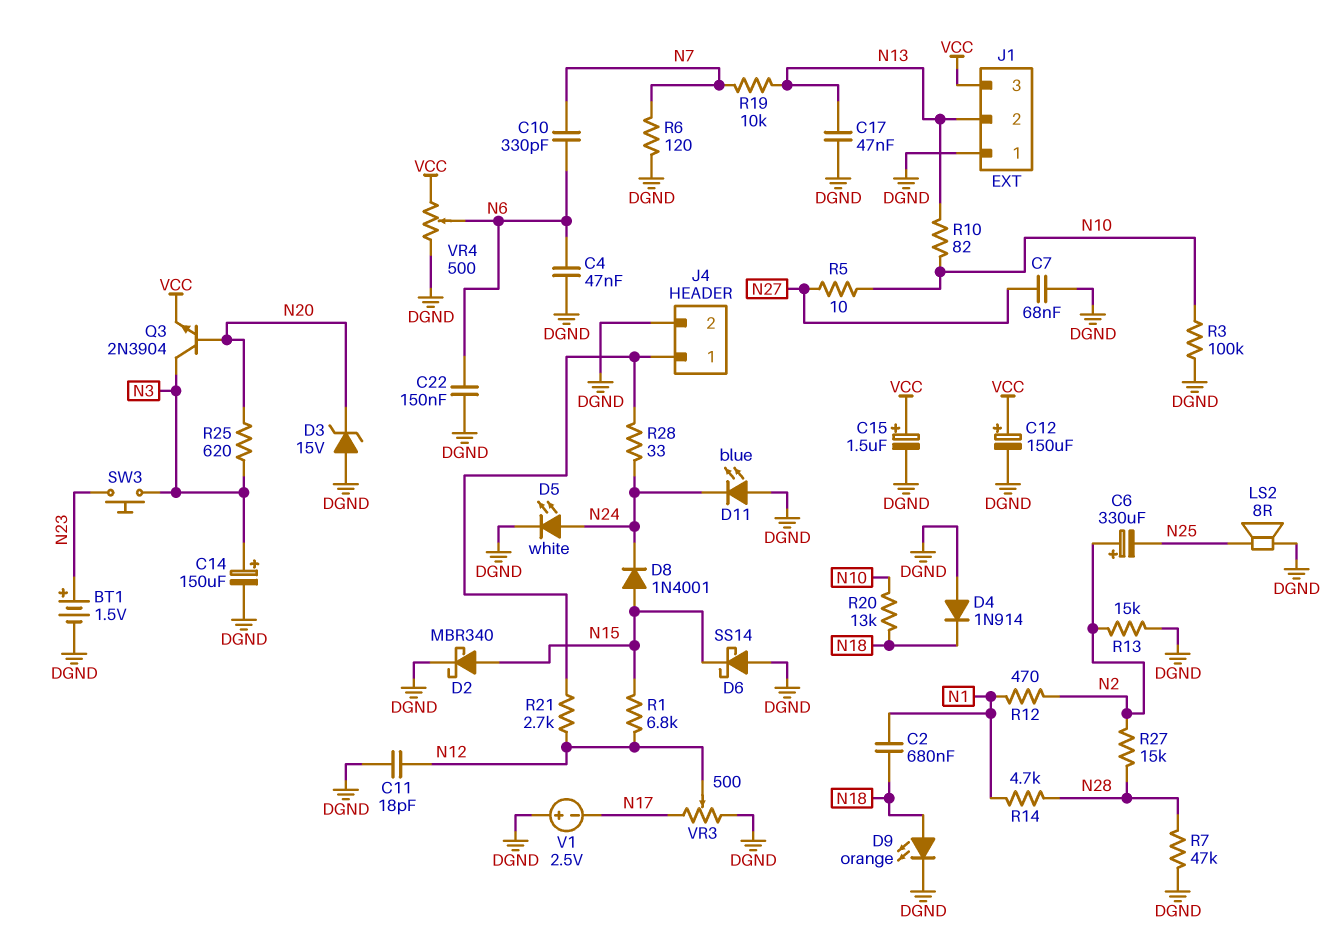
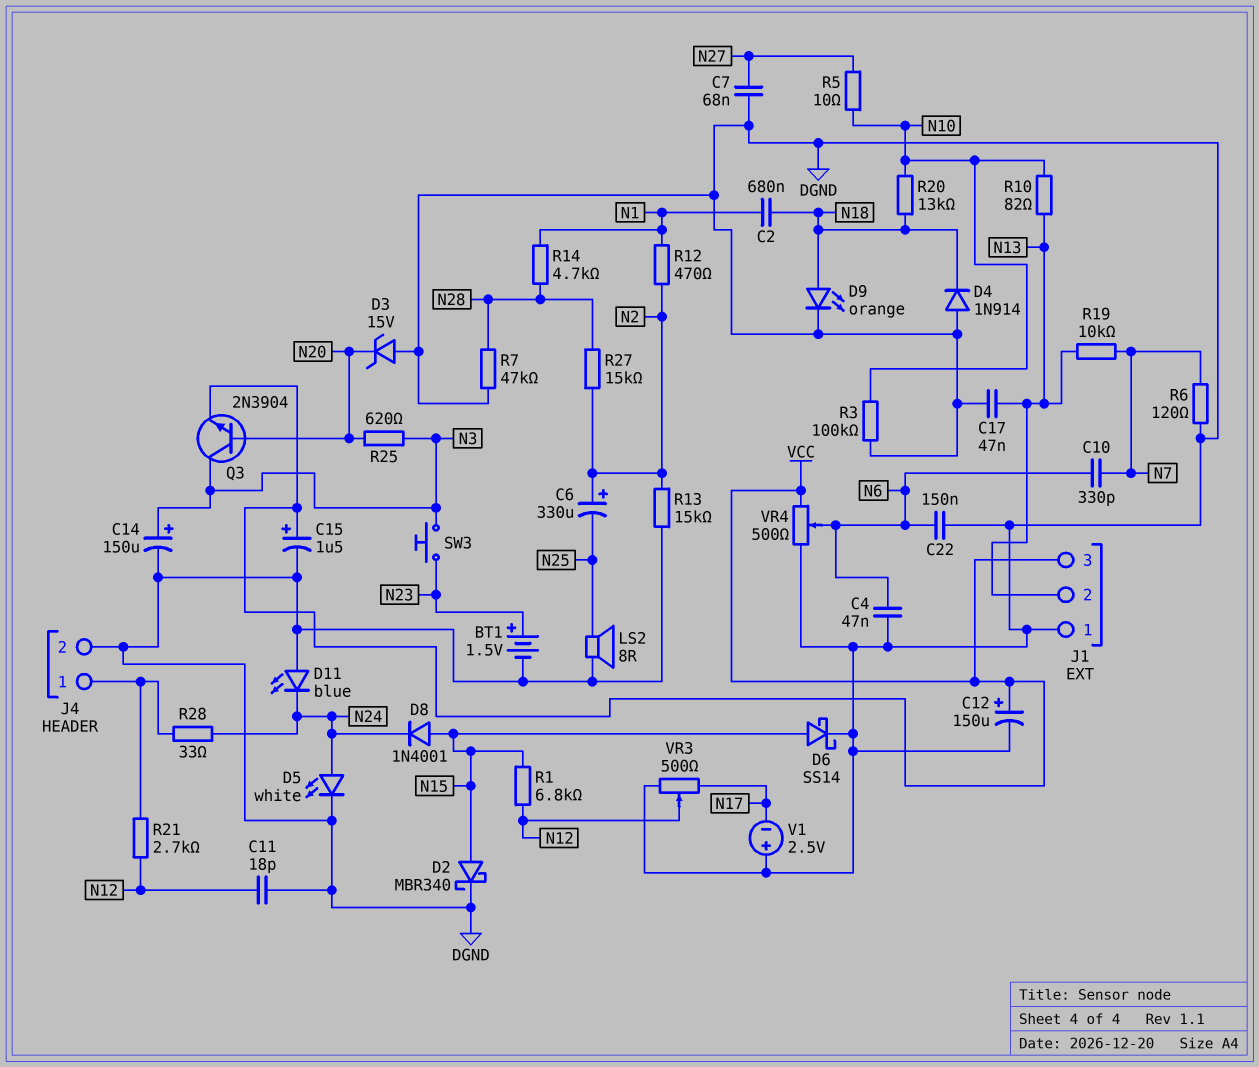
D6: schottky SS14 (A DGND, K N15) -> schottky SS14 (A N15, K DGND)

